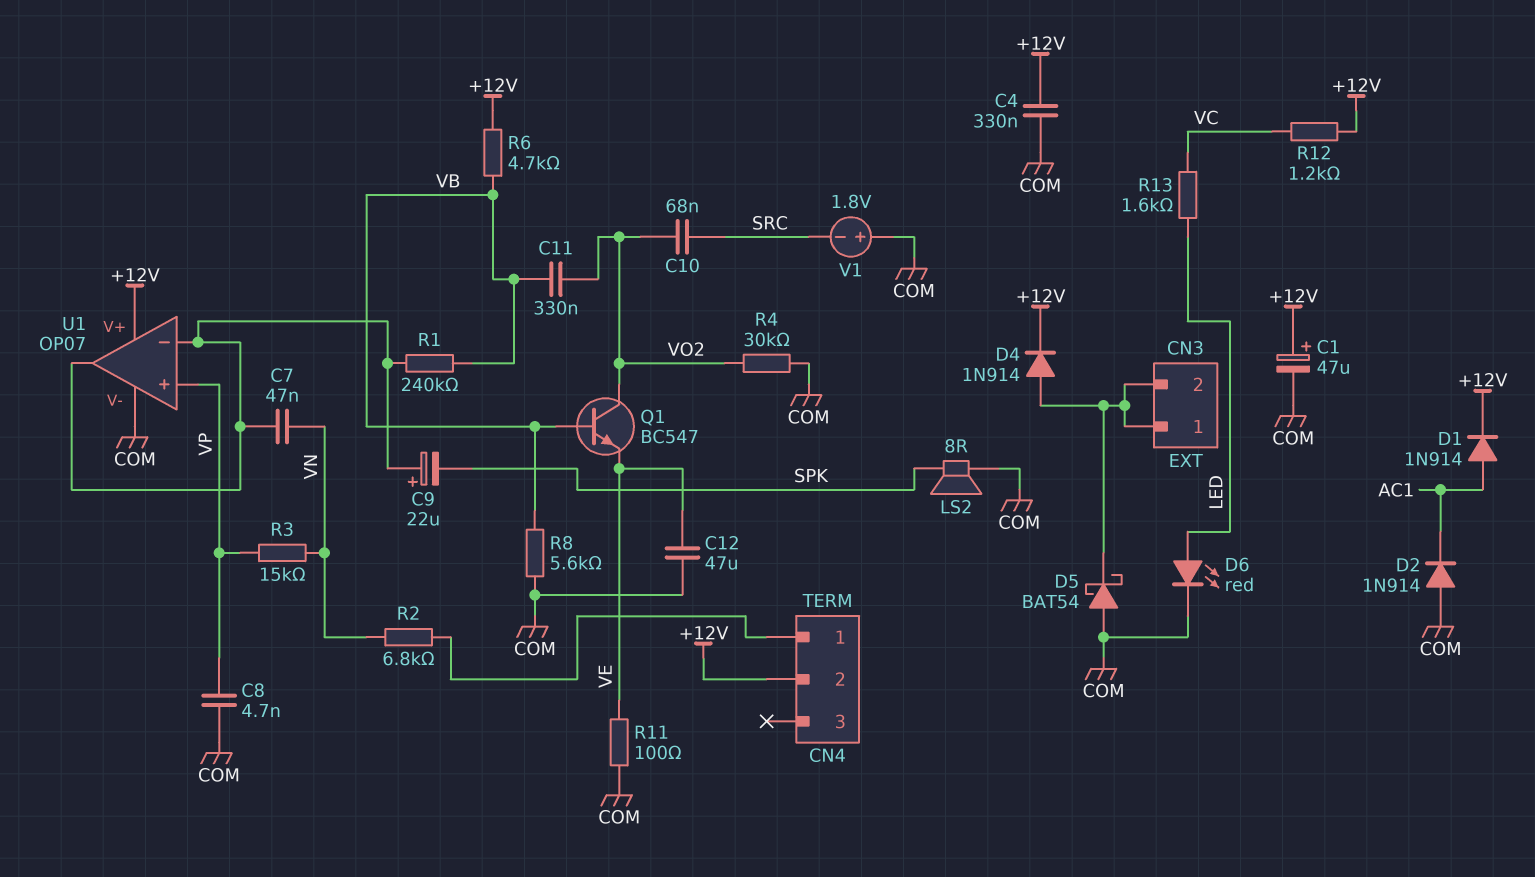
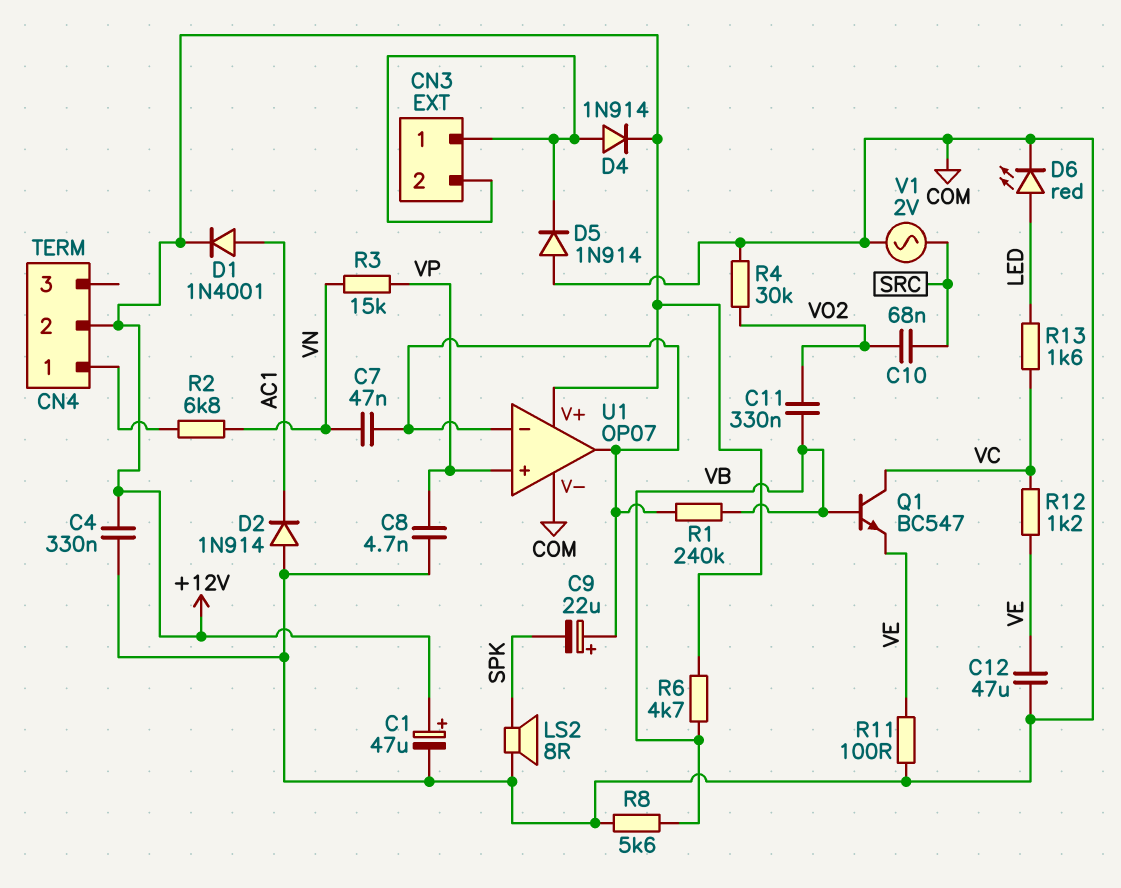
D1: diode 1N914 (A AC1, K +12V) -> diode 1N4001 (A AC1, K +12V)
D5: schottky BAT54 (A COM, K CN3/1) -> diode 1N914 (A COM, K CN3/1)
Q1: NPN BC547 (B VB, C VO2, E VE) -> NPN BC547 (B VB, C VC, E VE)
R12: 1.2k (+12V, VC) -> 1.2k (VC, VE)
V1: 1.8V (plus COM, minus SRC) -> AC 2V (COM, SRC)

